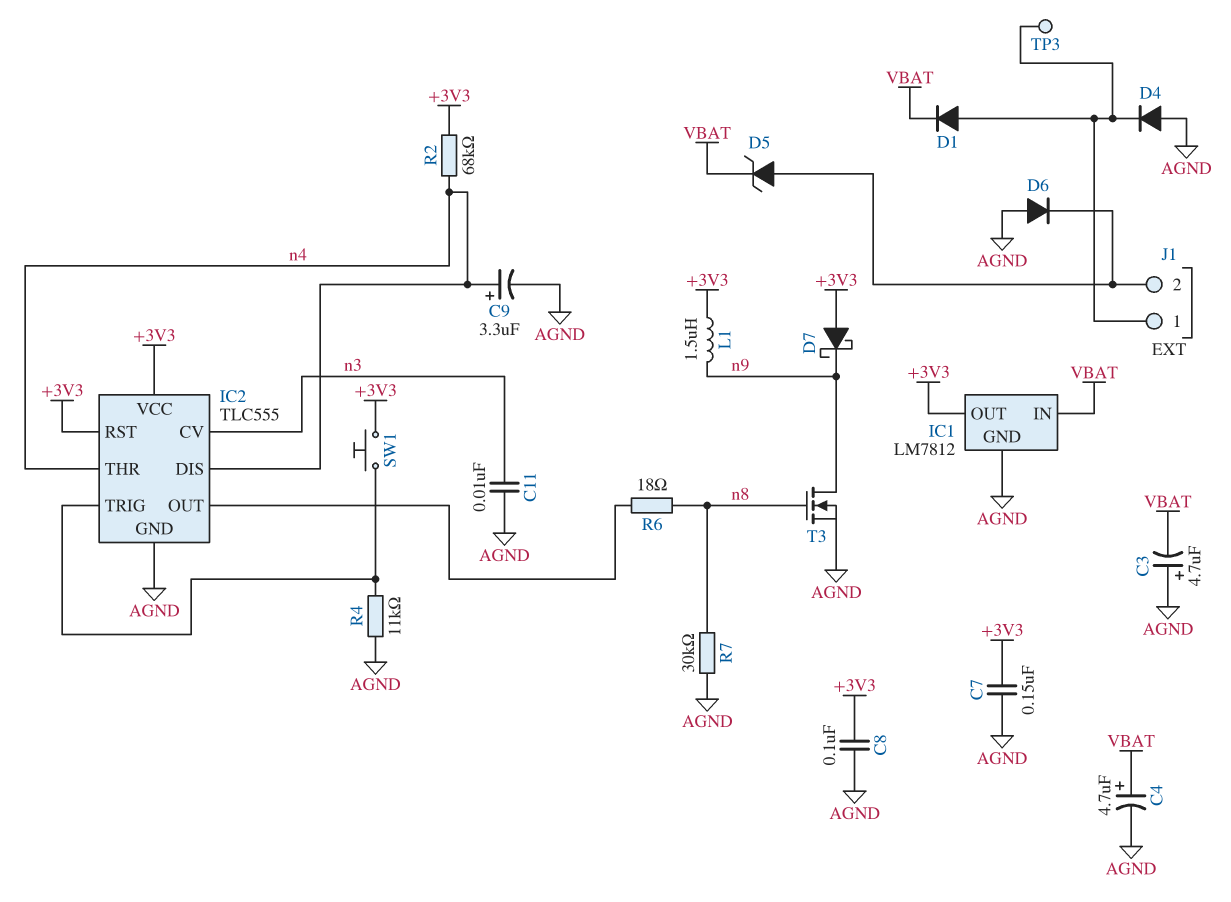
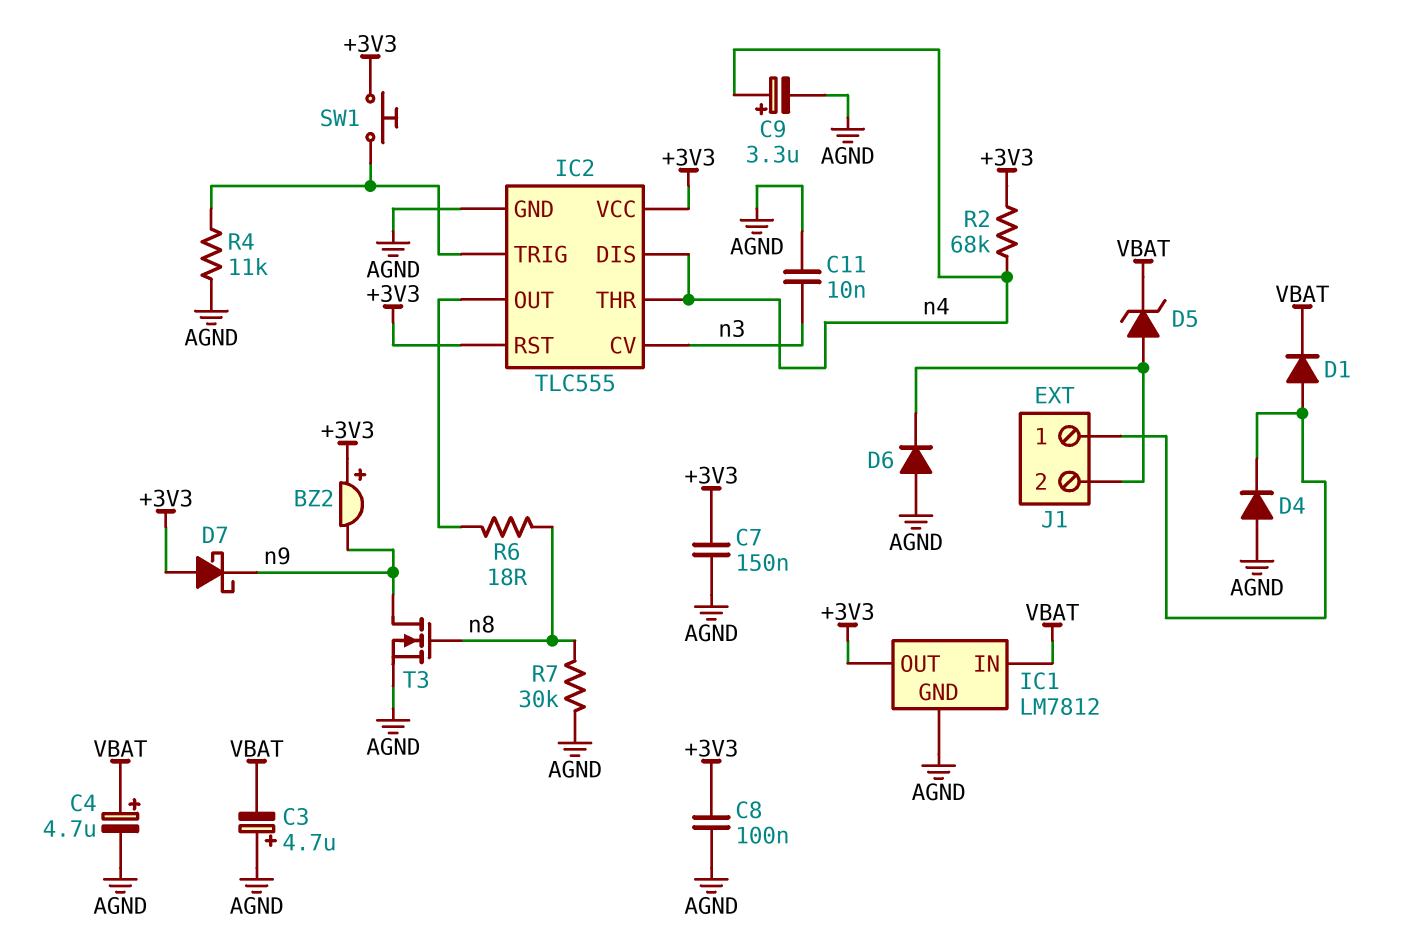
BZ2: none -> buzzer (plus +3V3, minus n9)
L1: 1.5uH (+3V3, n9) -> none
TP3: test point (J1/1) -> none

